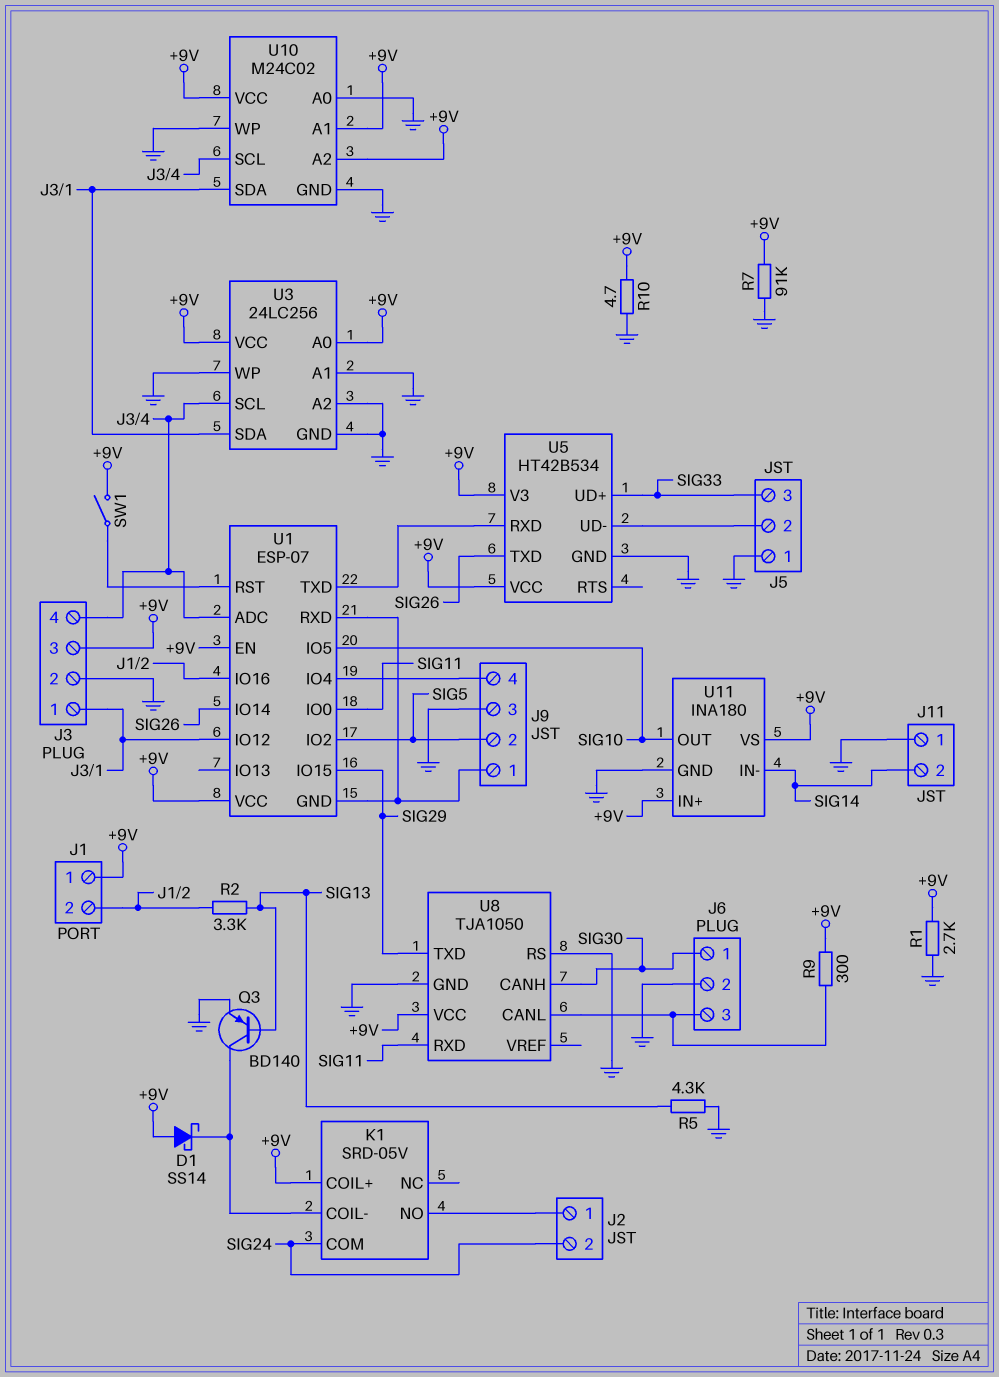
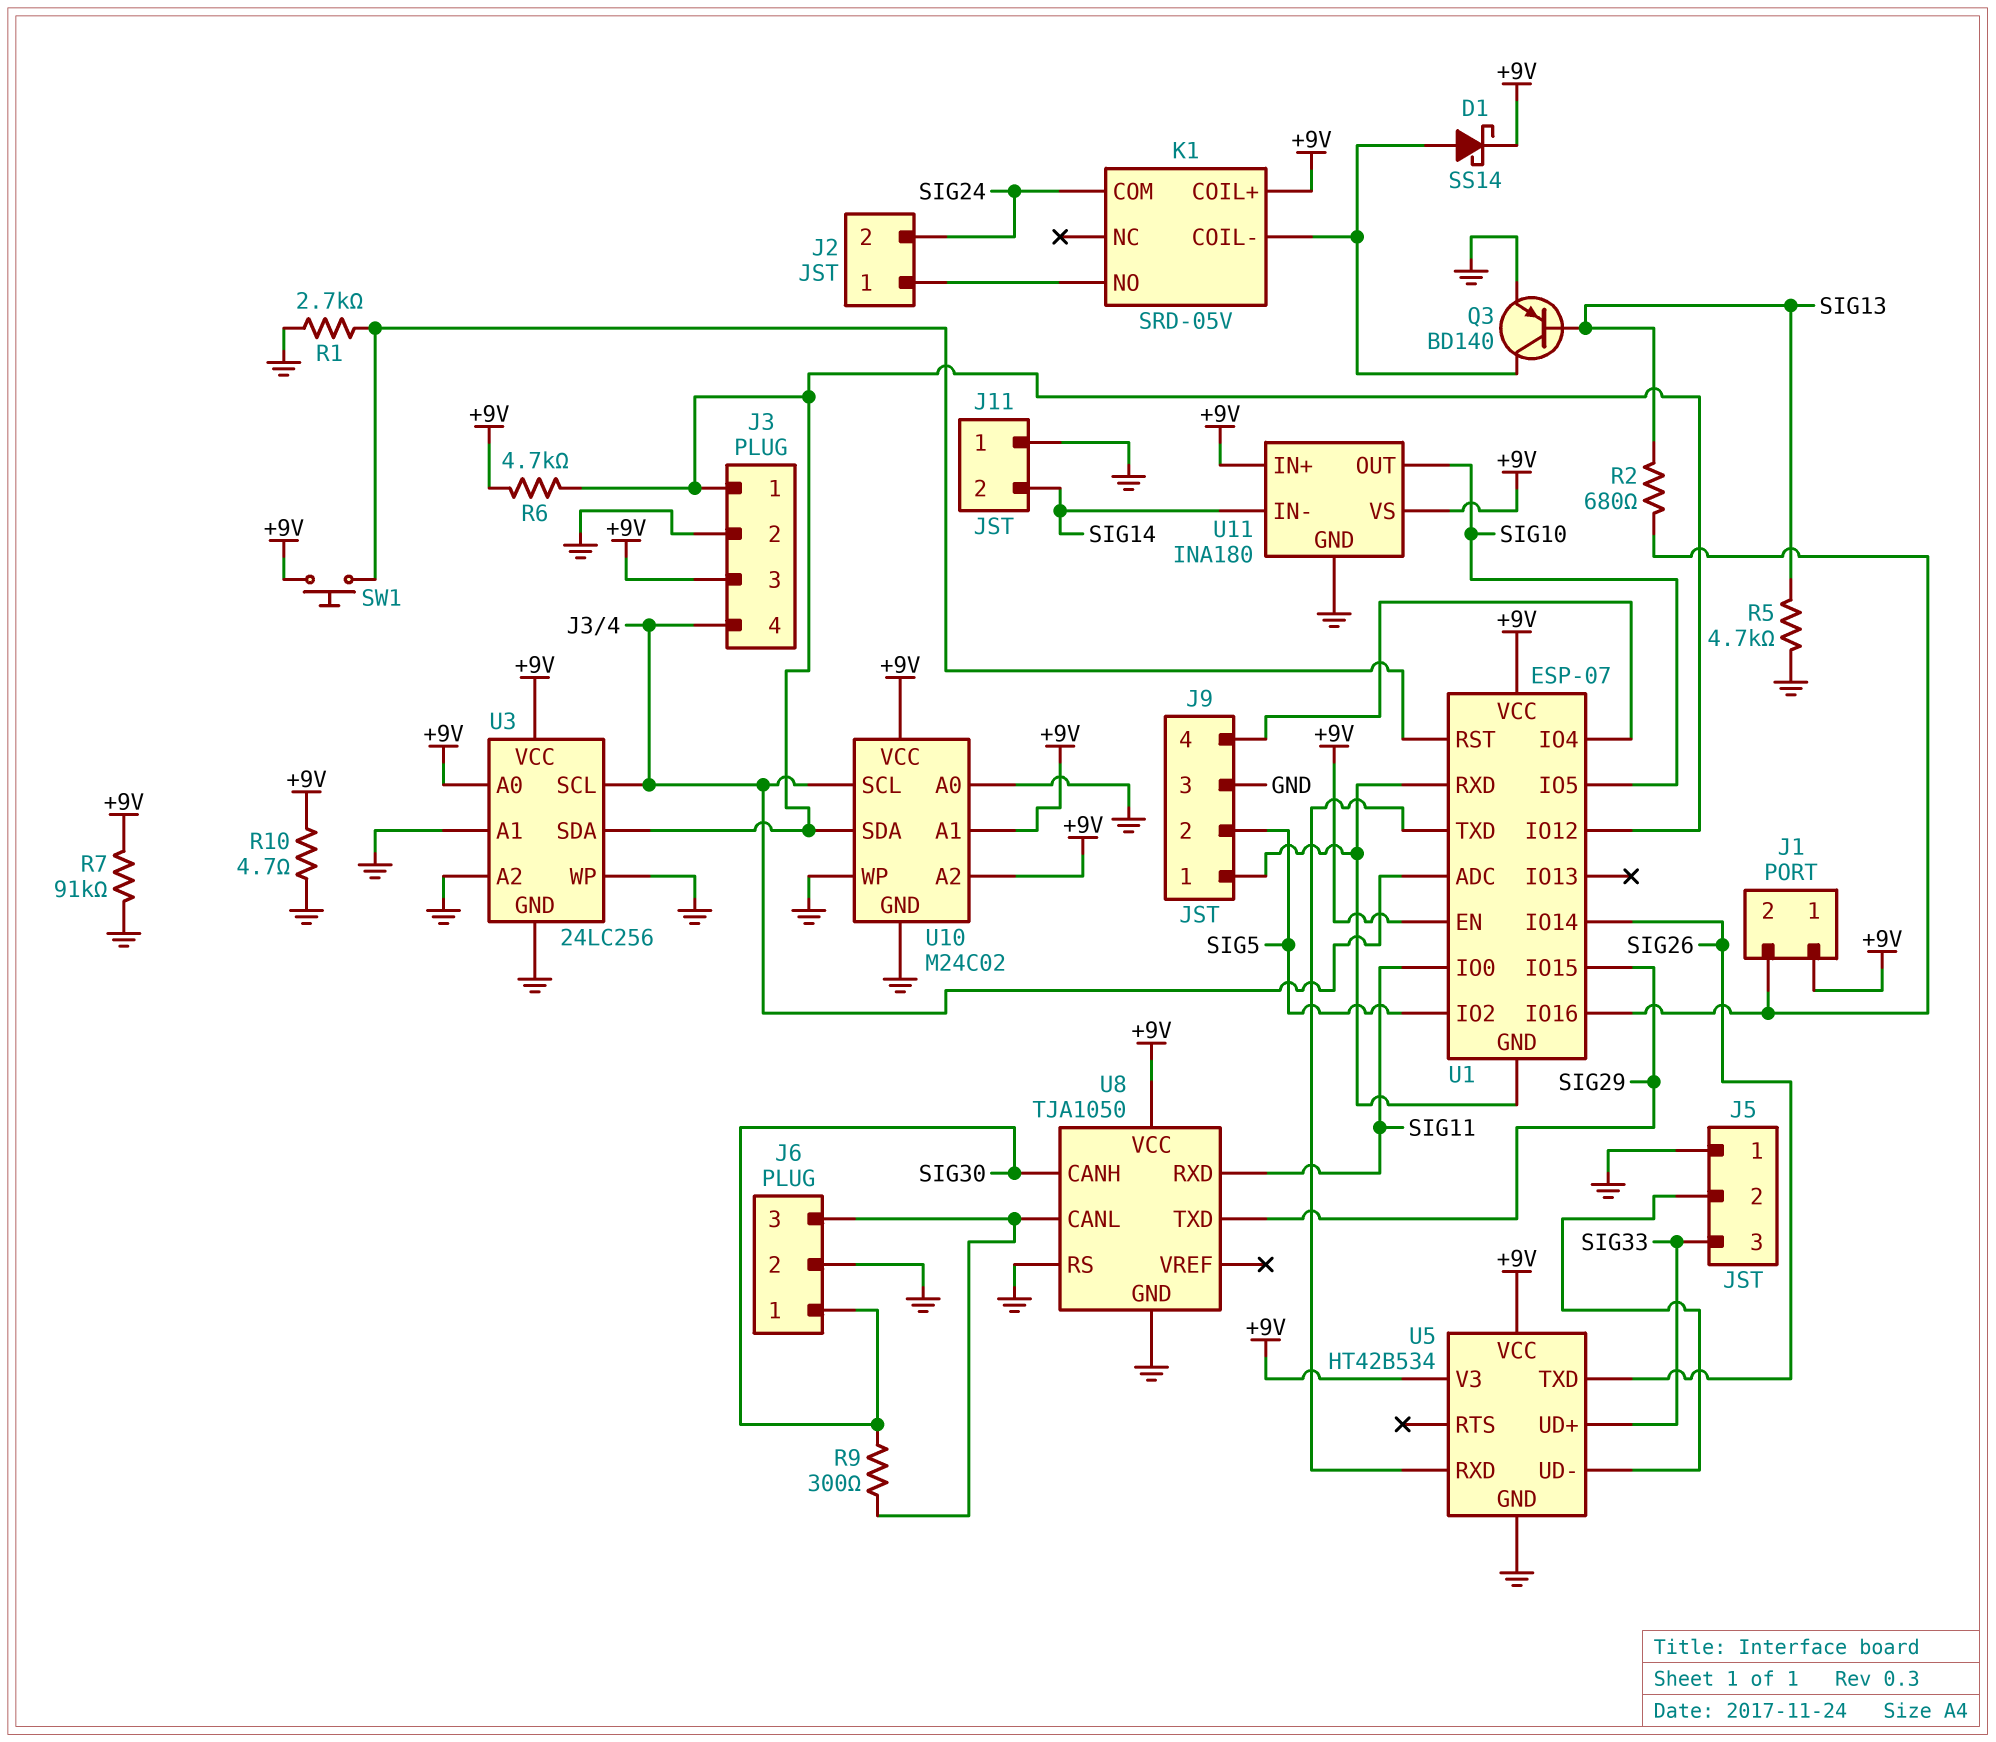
D1: schottky SS14 (A +9V, K K1/COIL-) -> schottky SS14 (A K1/COIL-, K +9V)
R1: 2.7k (+9V, GND) -> 2.7k (GND, U1/RST)
R2: 3.3k (J1/2, SIG13) -> 680 (J1/2, SIG13)
R5: 4.3k (GND, SIG13) -> 4.7k (GND, SIG13)
R6: none -> 4.7k (+9V, J3/1)
R9: 300 (+9V, J6/3) -> 300 (J6/3, SIG30)
SW1: switch (+9V, U1/RST) -> button (+9V, U1/RST)

